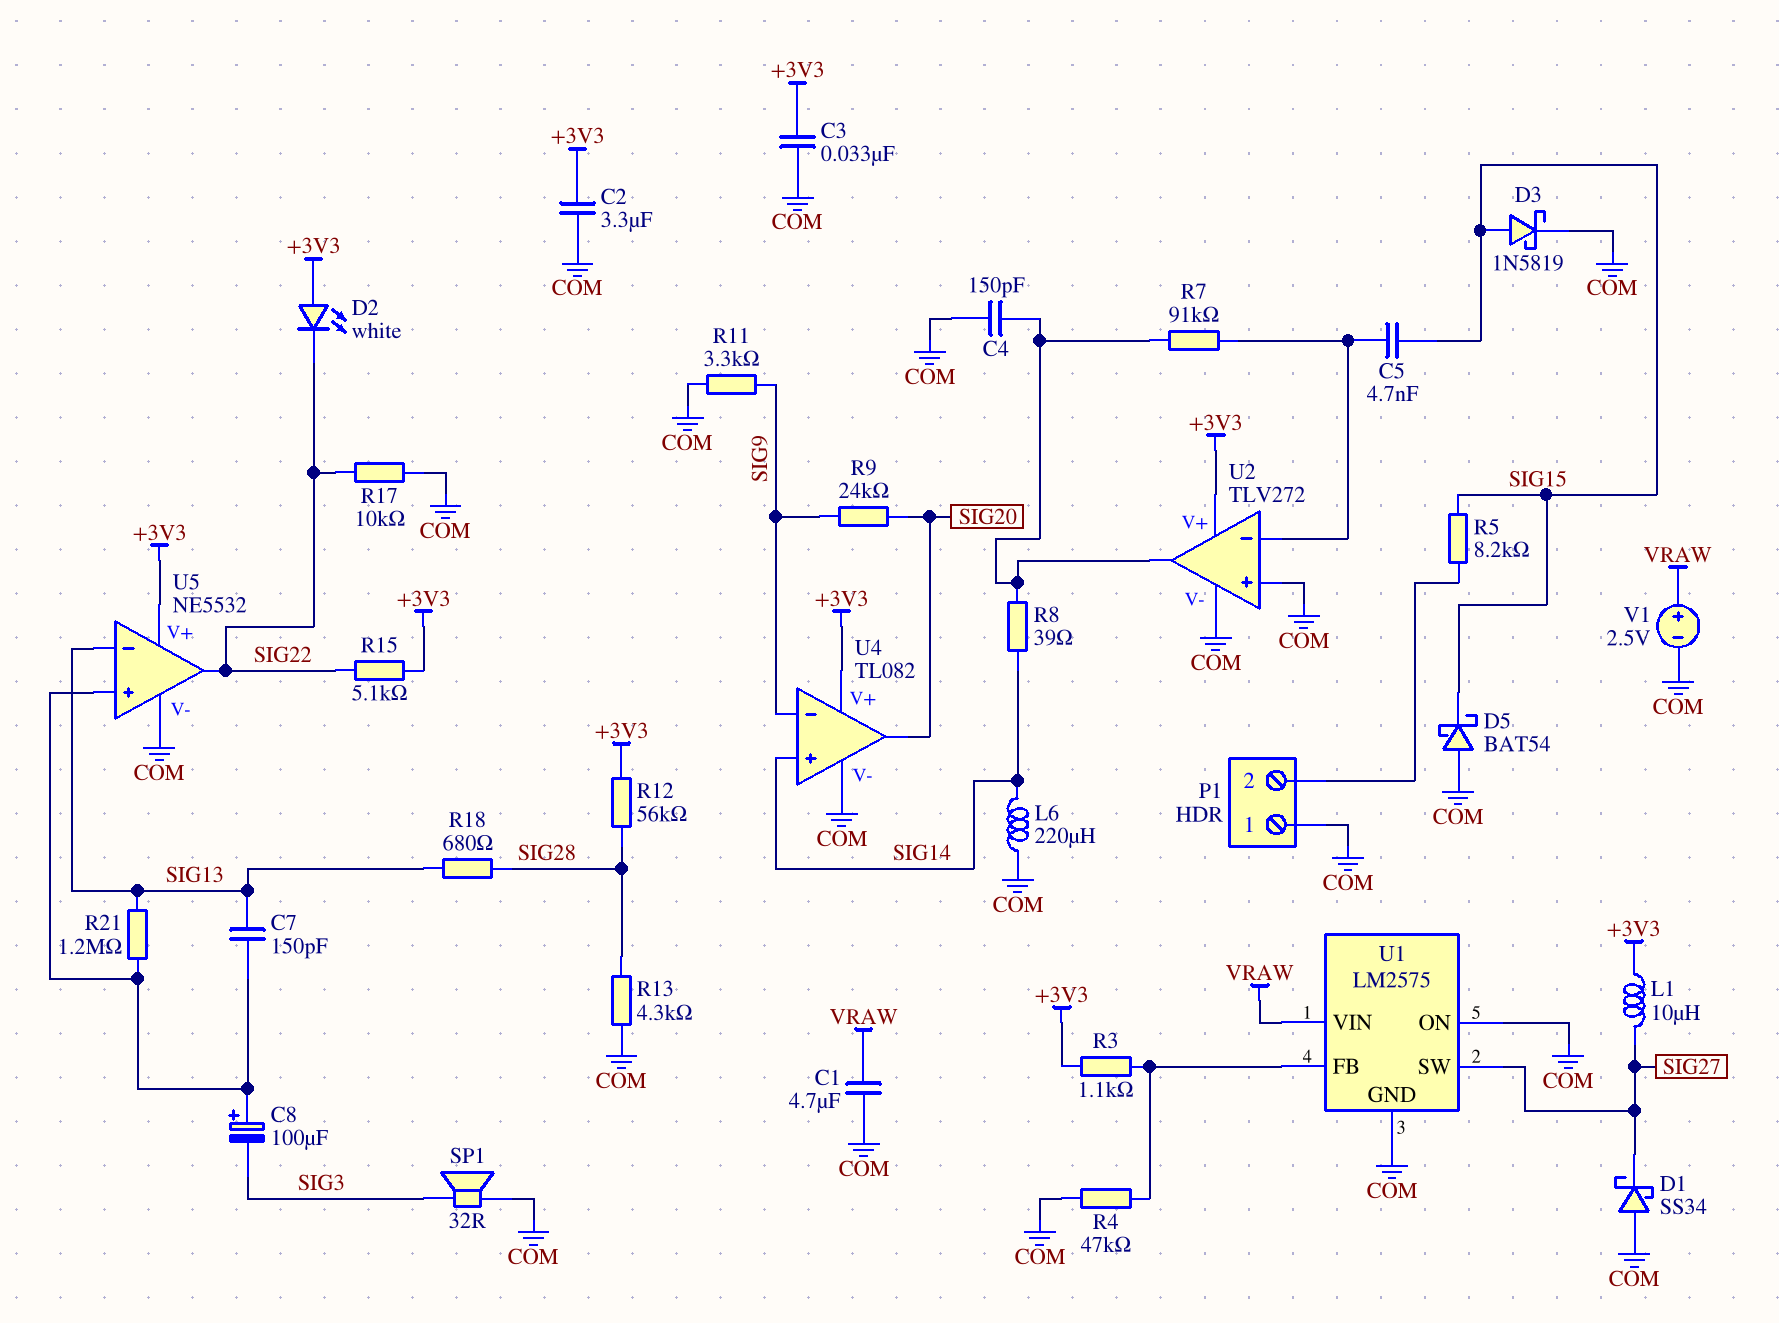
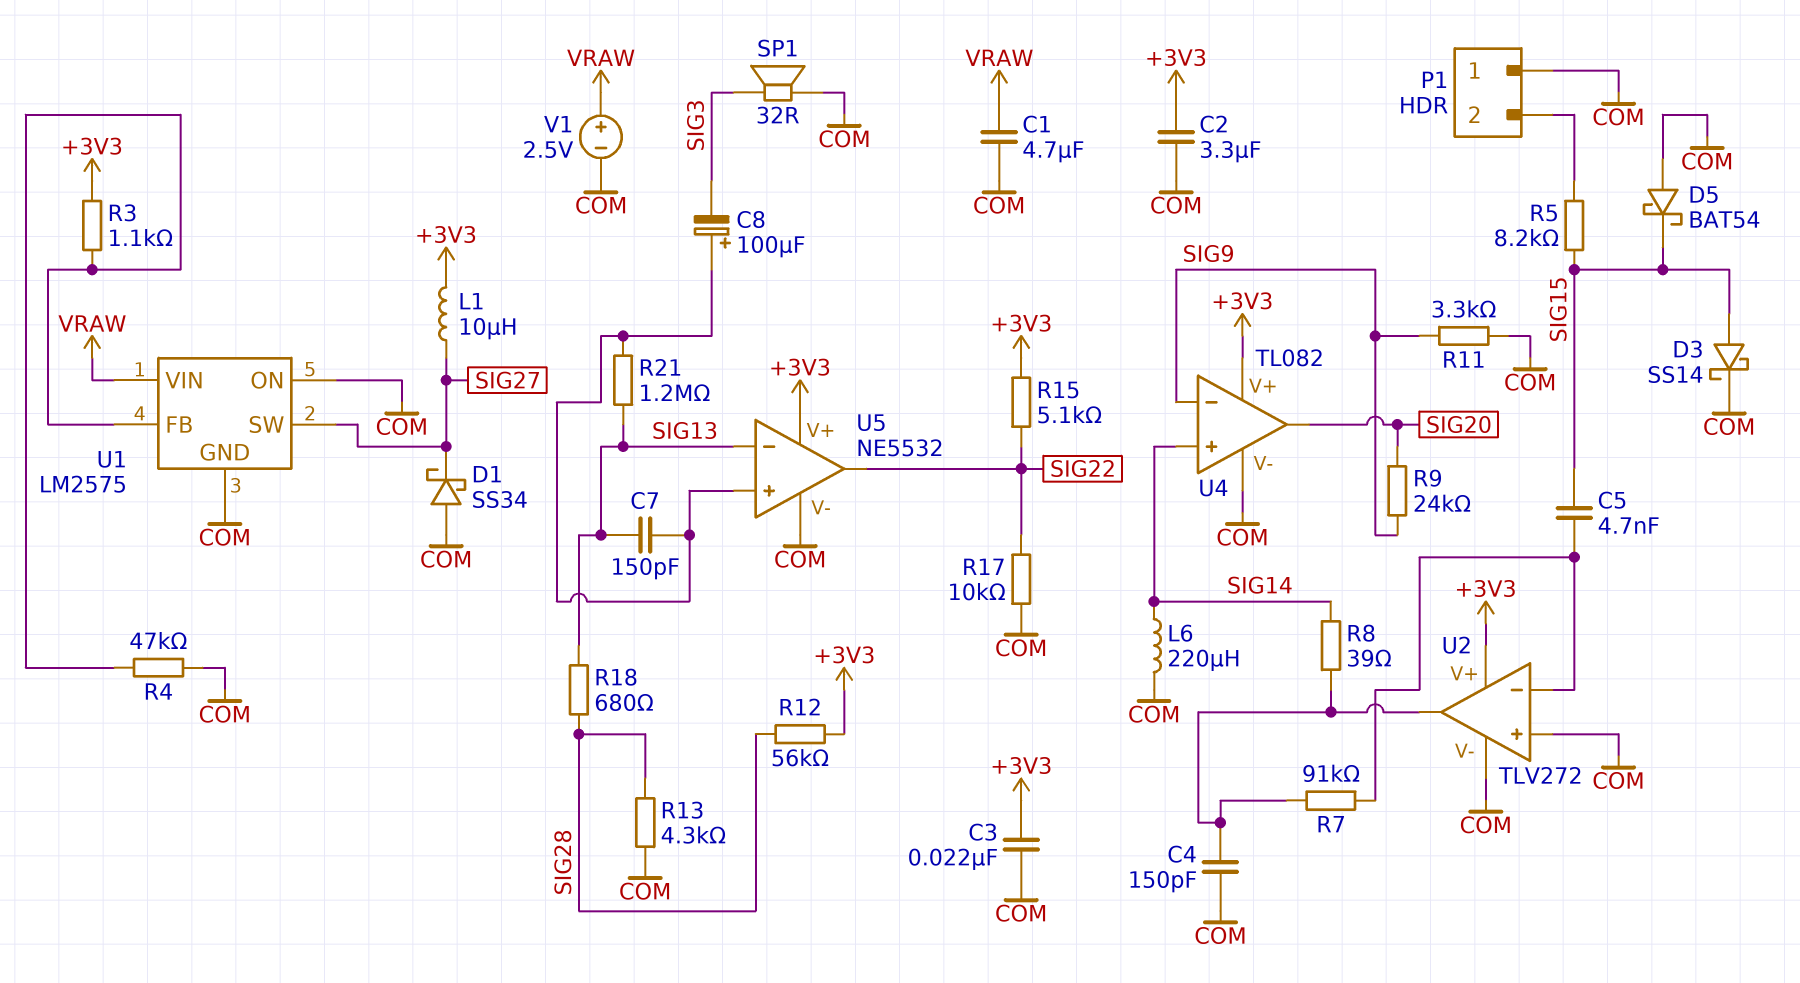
C3: 33nF (+3V3, COM) -> 22nF (+3V3, COM)
D2: LED white (A +3V3, K SIG22) -> none
D3: schottky 1N5819 (A SIG15, K COM) -> schottky SS14 (A SIG15, K COM)

